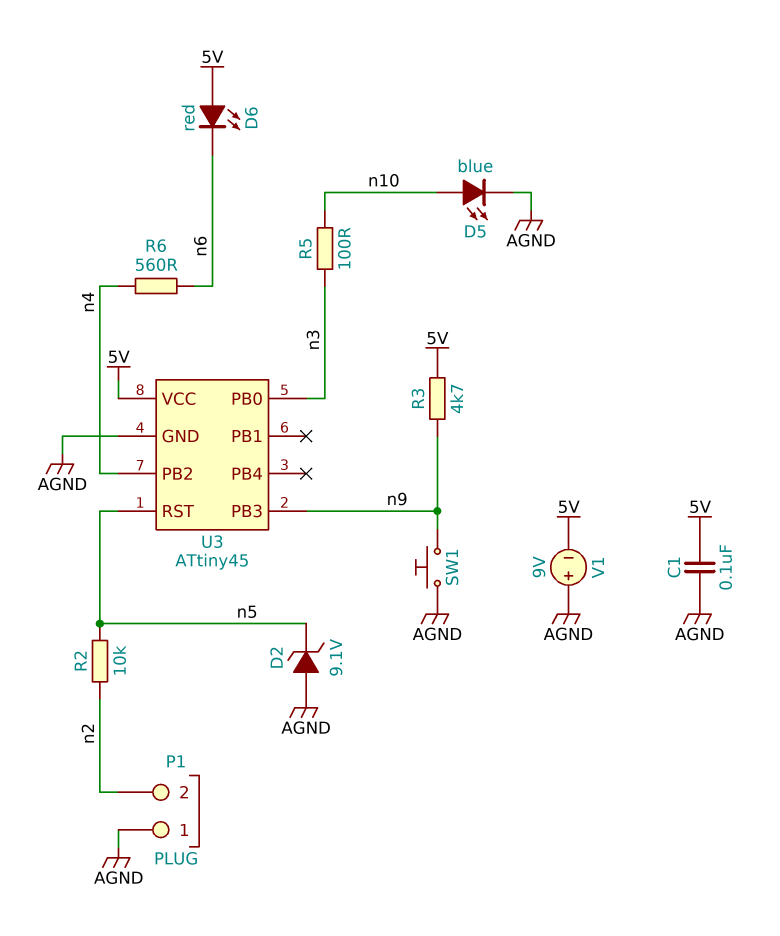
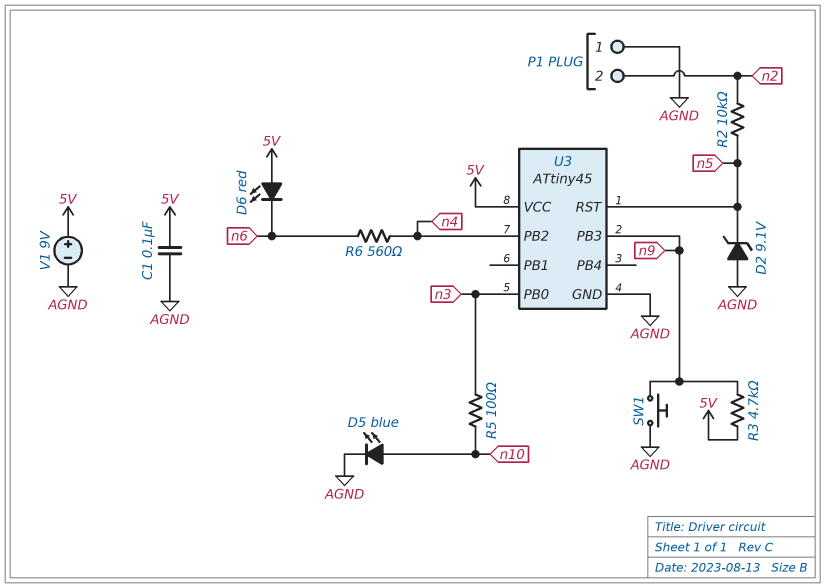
V1: 9V (plus AGND, minus 5V) -> 9V (plus 5V, minus AGND)

